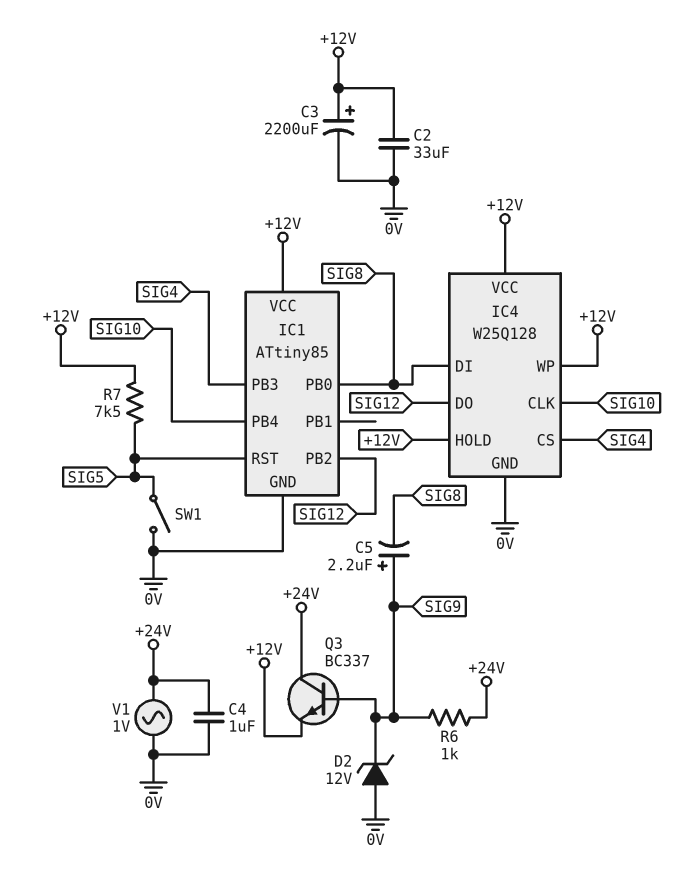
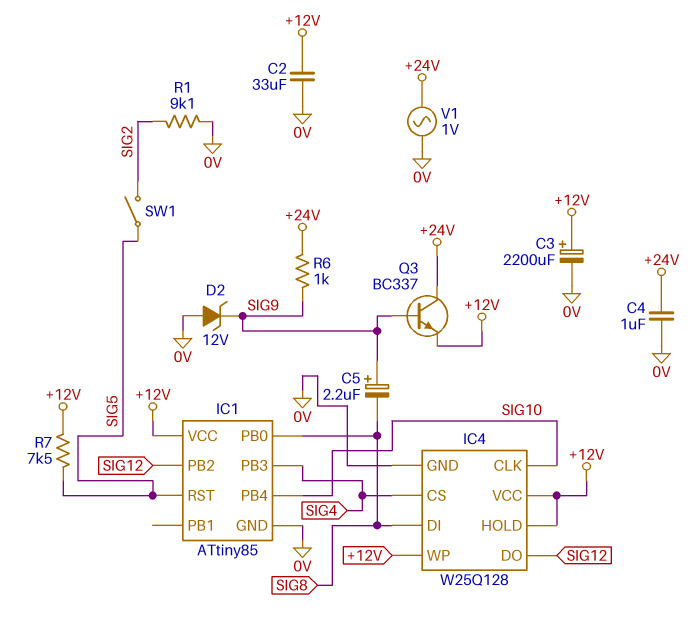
R1: none -> 9.1k (0V, SIG2)
SW1: switch (0V, SIG5) -> switch (SIG2, SIG5)

